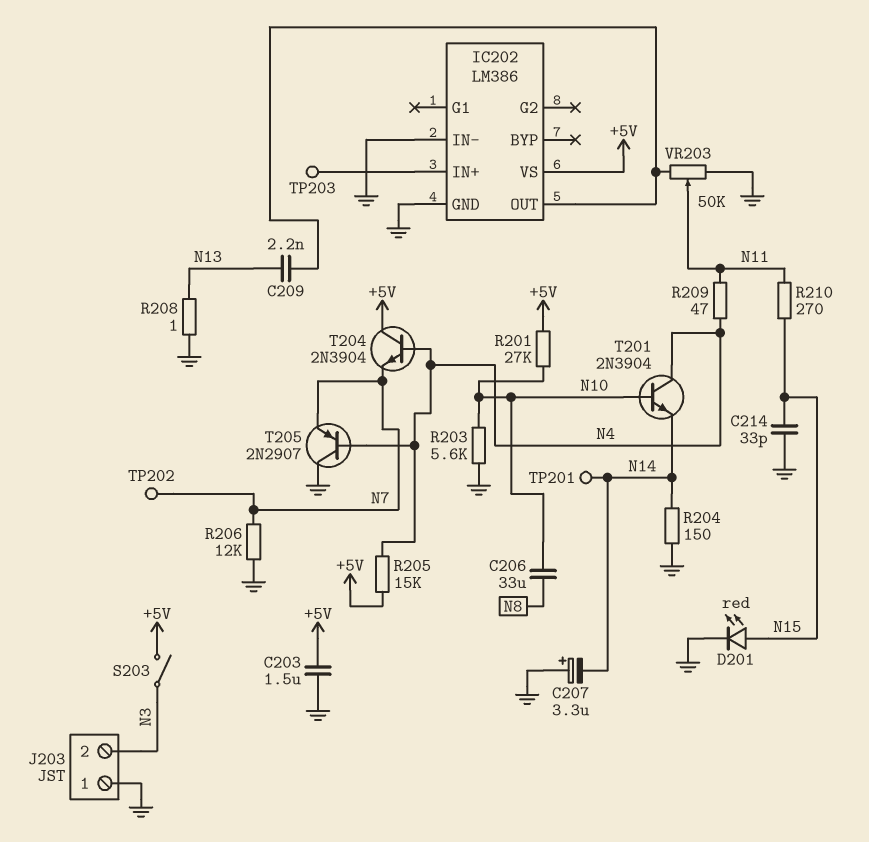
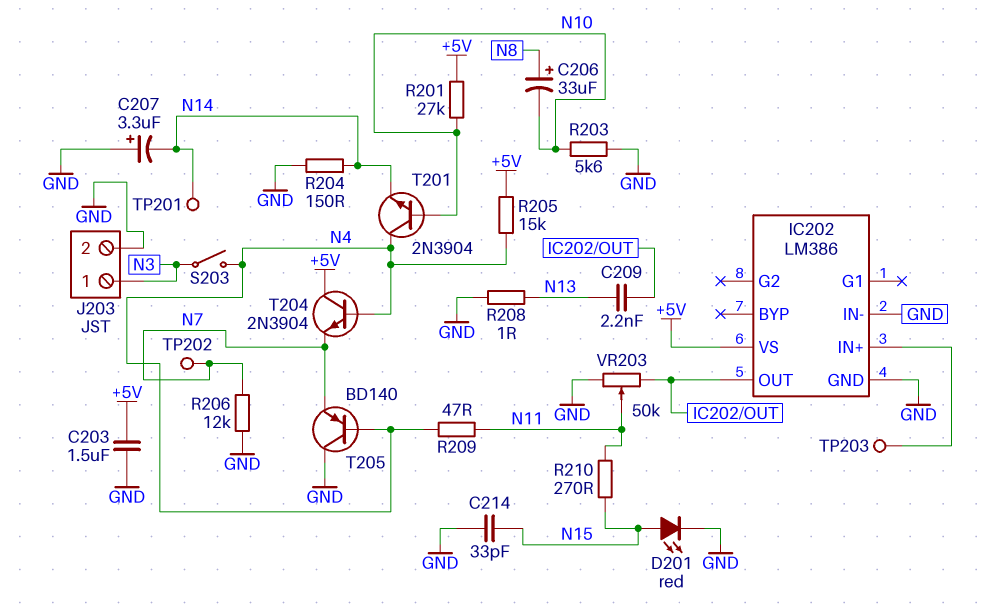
C206: 33uF (N8, N10) -> 33uF (plus N8, minus N10)
J203 pin 1: GND -> N3
J203 pin 2: N3 -> GND
S203: switch (+5V, N3) -> switch (N3, N4)
T205: PNP 2N2907 (B N4, C GND, E N7) -> PNP BD140 (B N4, C GND, E N7)

